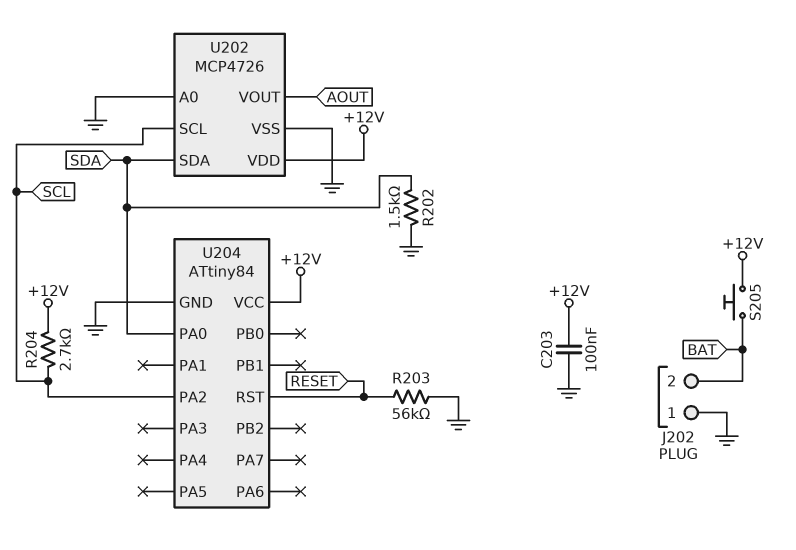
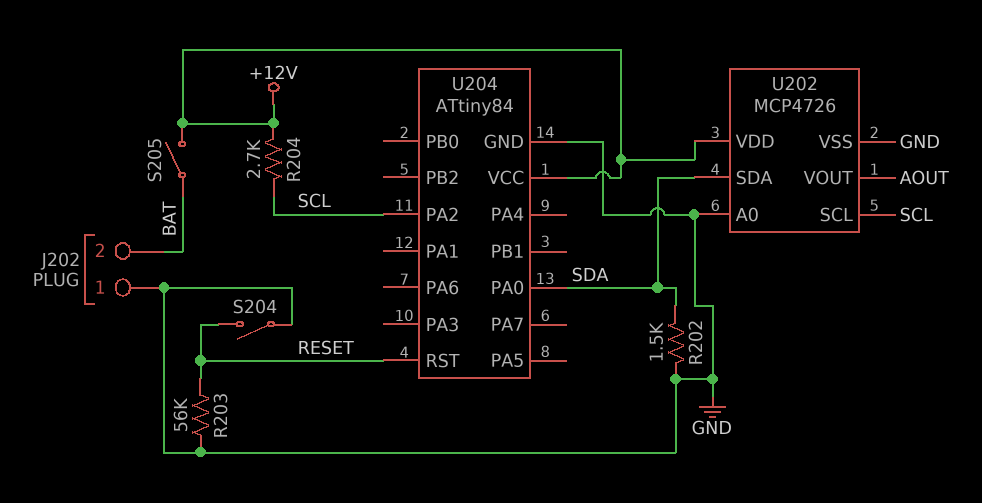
C203: 100nF (+12V, GND) -> none
S204: none -> switch (GND, RESET)
S205: button (+12V, BAT) -> switch (+12V, BAT)

